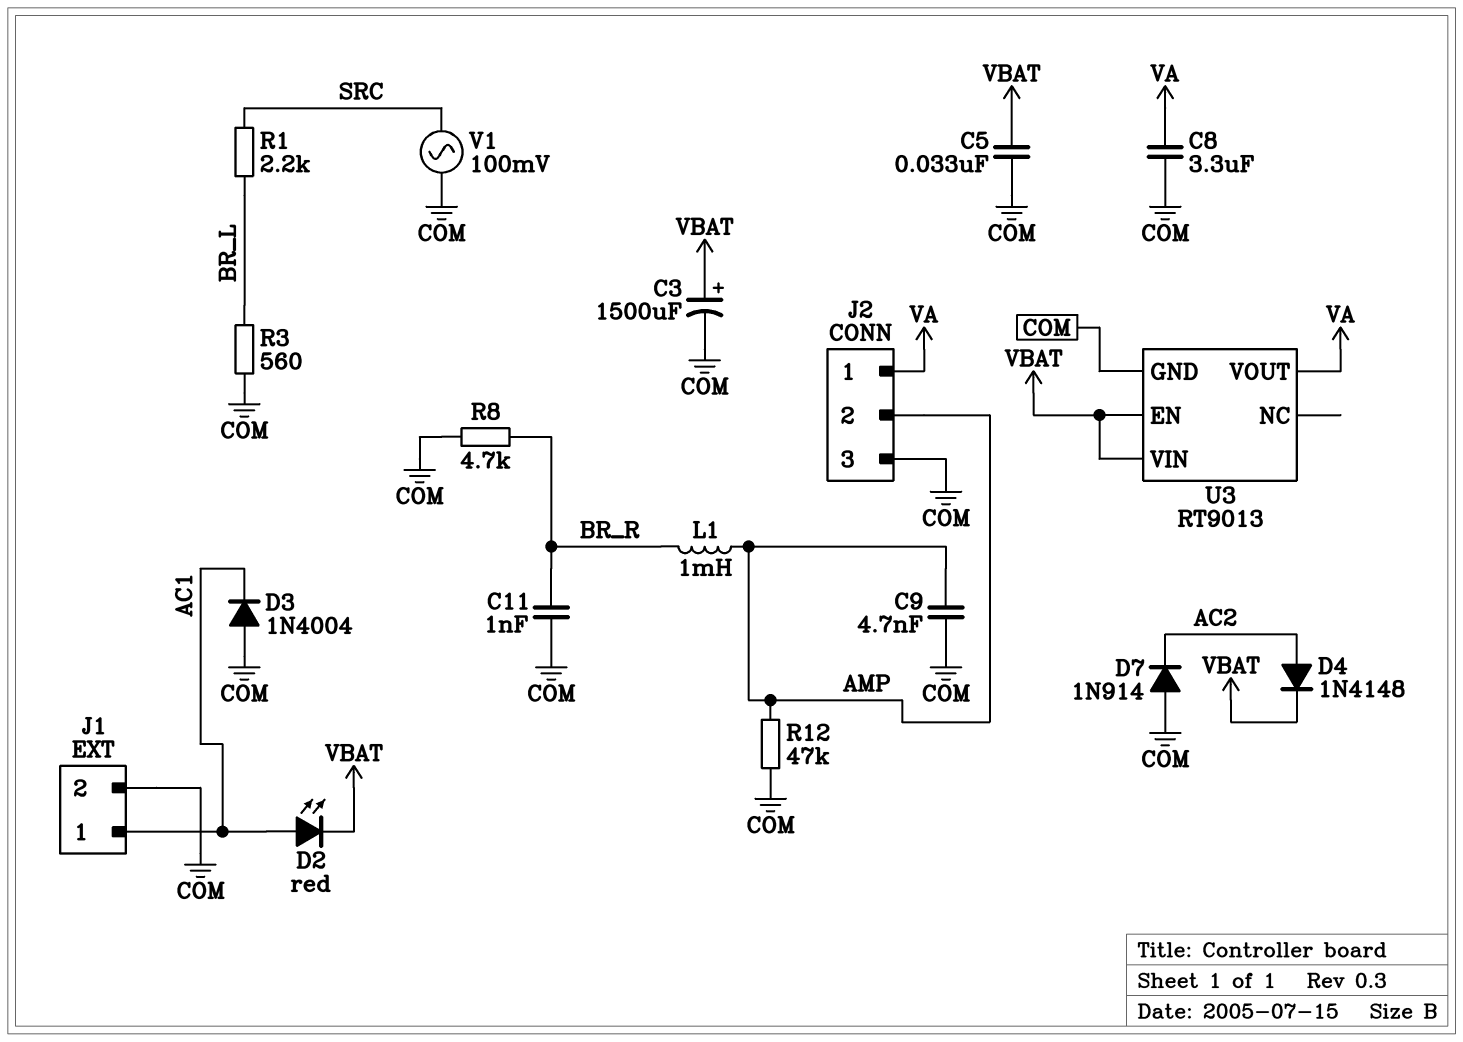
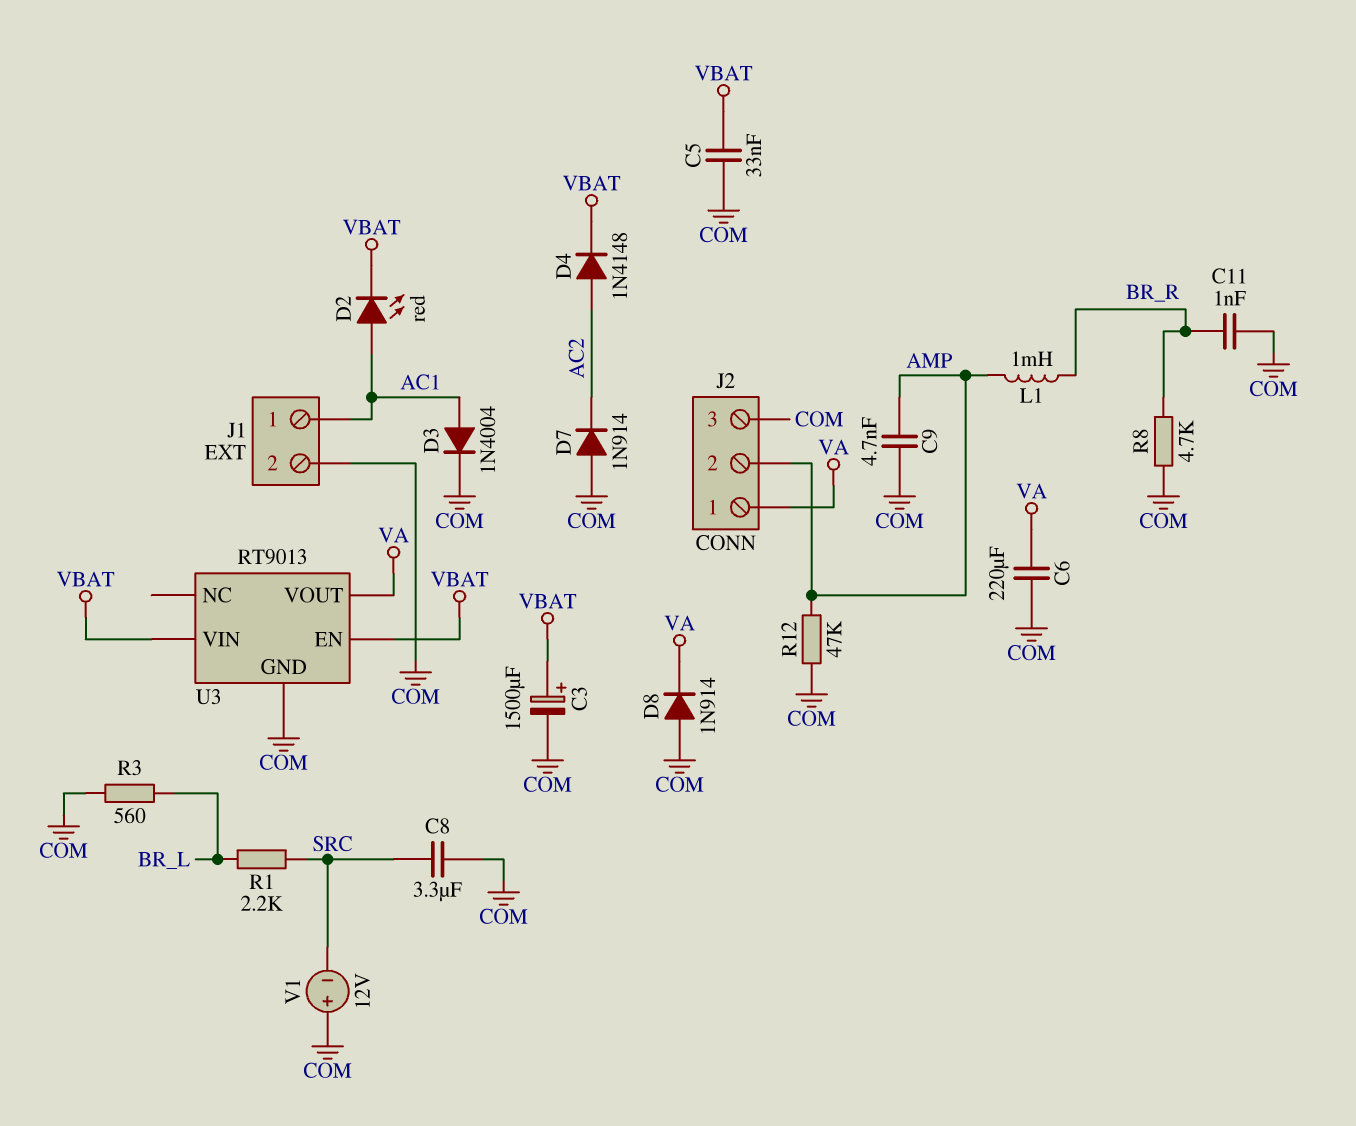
C6: none -> 220uF (COM, VA)
C8: 3.3uF (COM, VA) -> 3.3uF (COM, SRC)
D3: diode 1N4004 (A COM, K AC1) -> diode 1N4004 (A AC1, K COM)
D8: none -> diode 1N914 (A COM, K VA)
V1: AC 100mV (COM, SRC) -> 12V (plus COM, minus SRC)

